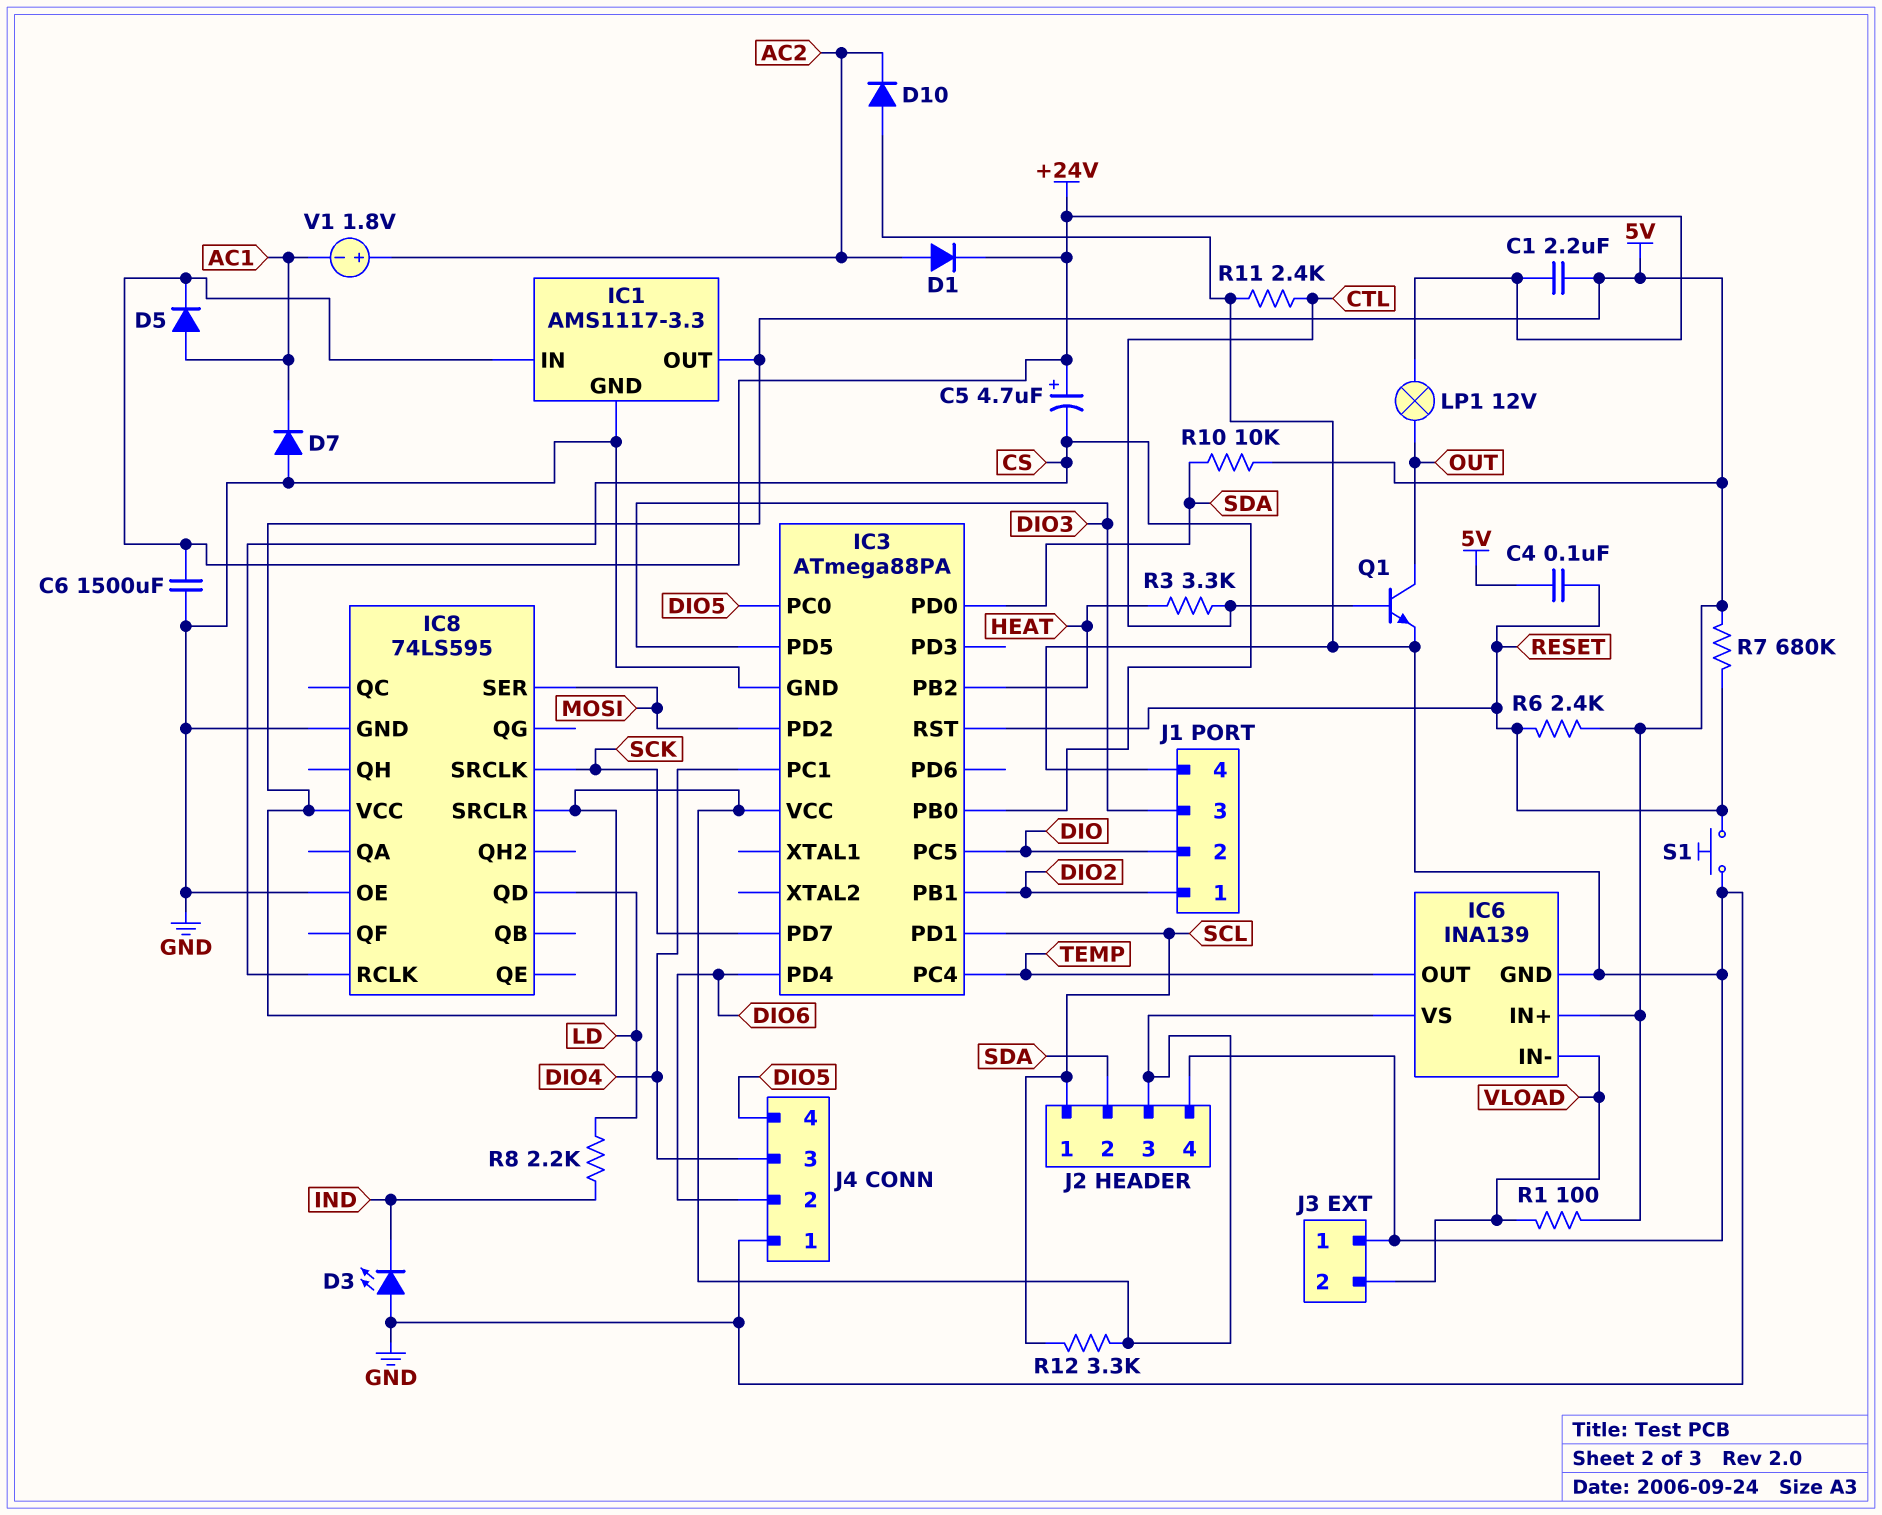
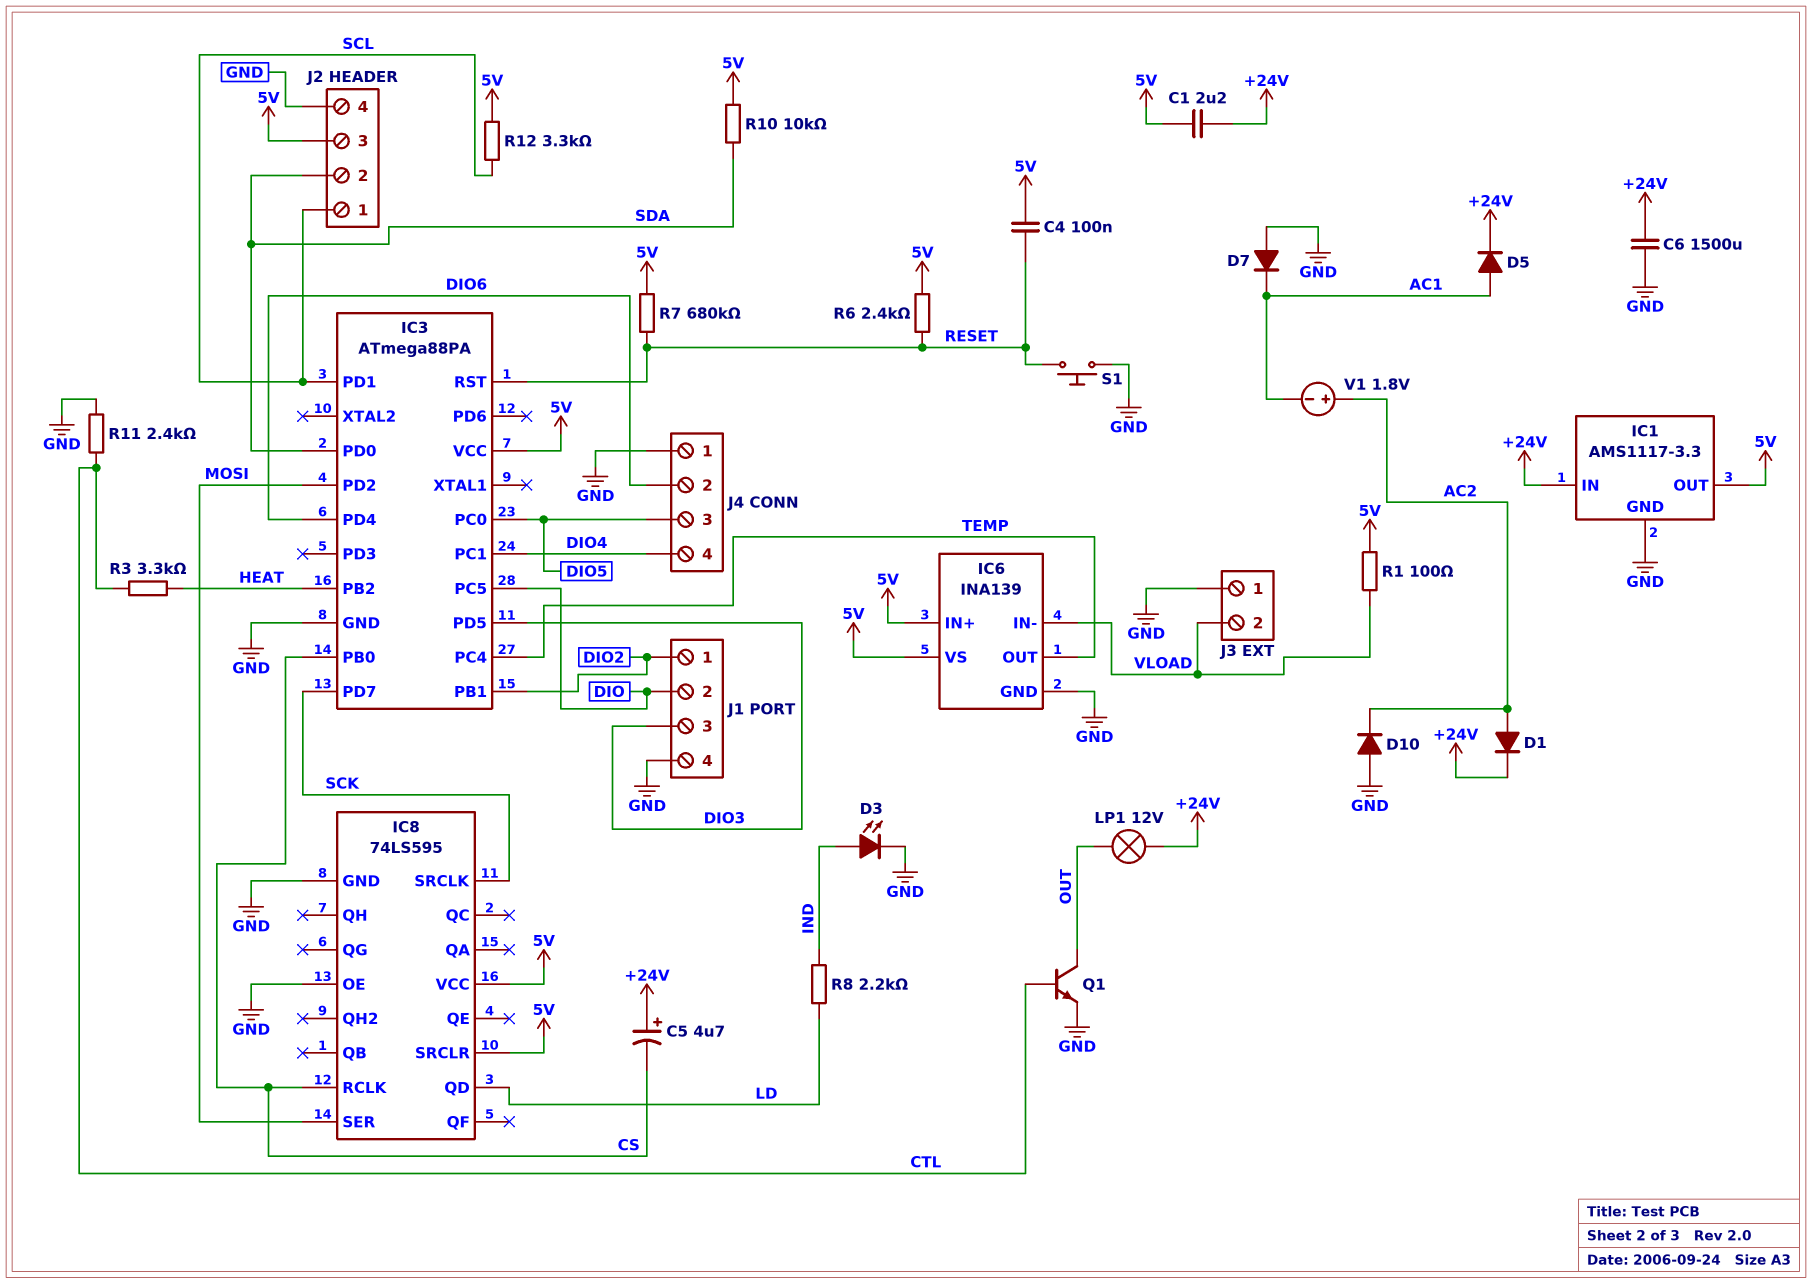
D3: LED (A GND, K IND) -> LED (A IND, K GND)
J4 pin 3: DIO4 -> DIO5
J4 pin 4: DIO5 -> DIO4

